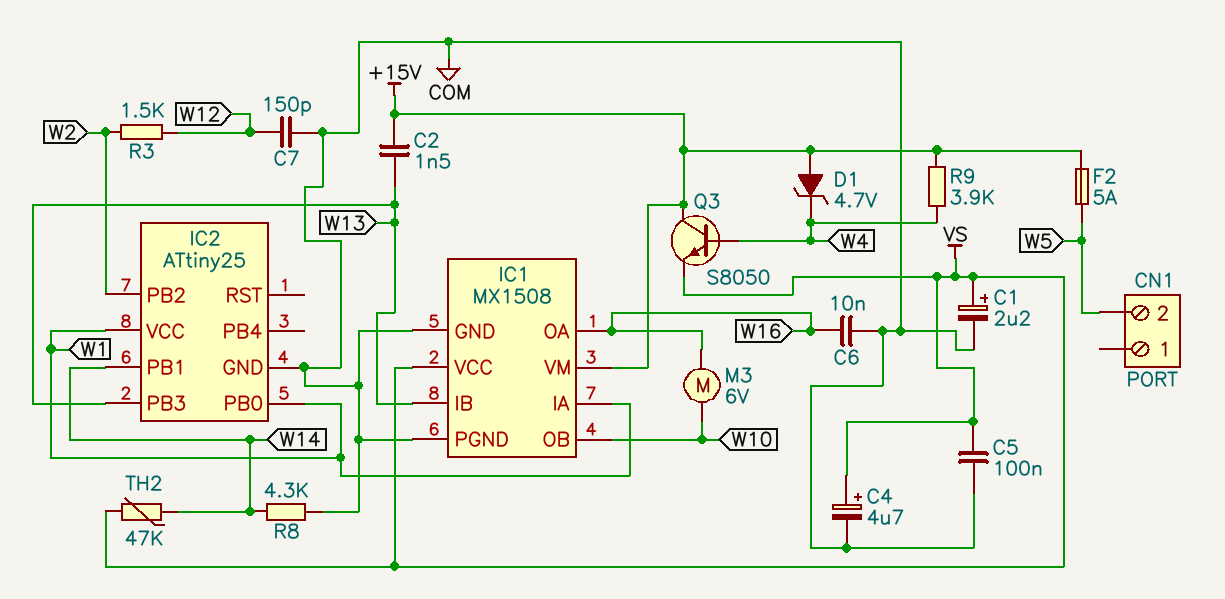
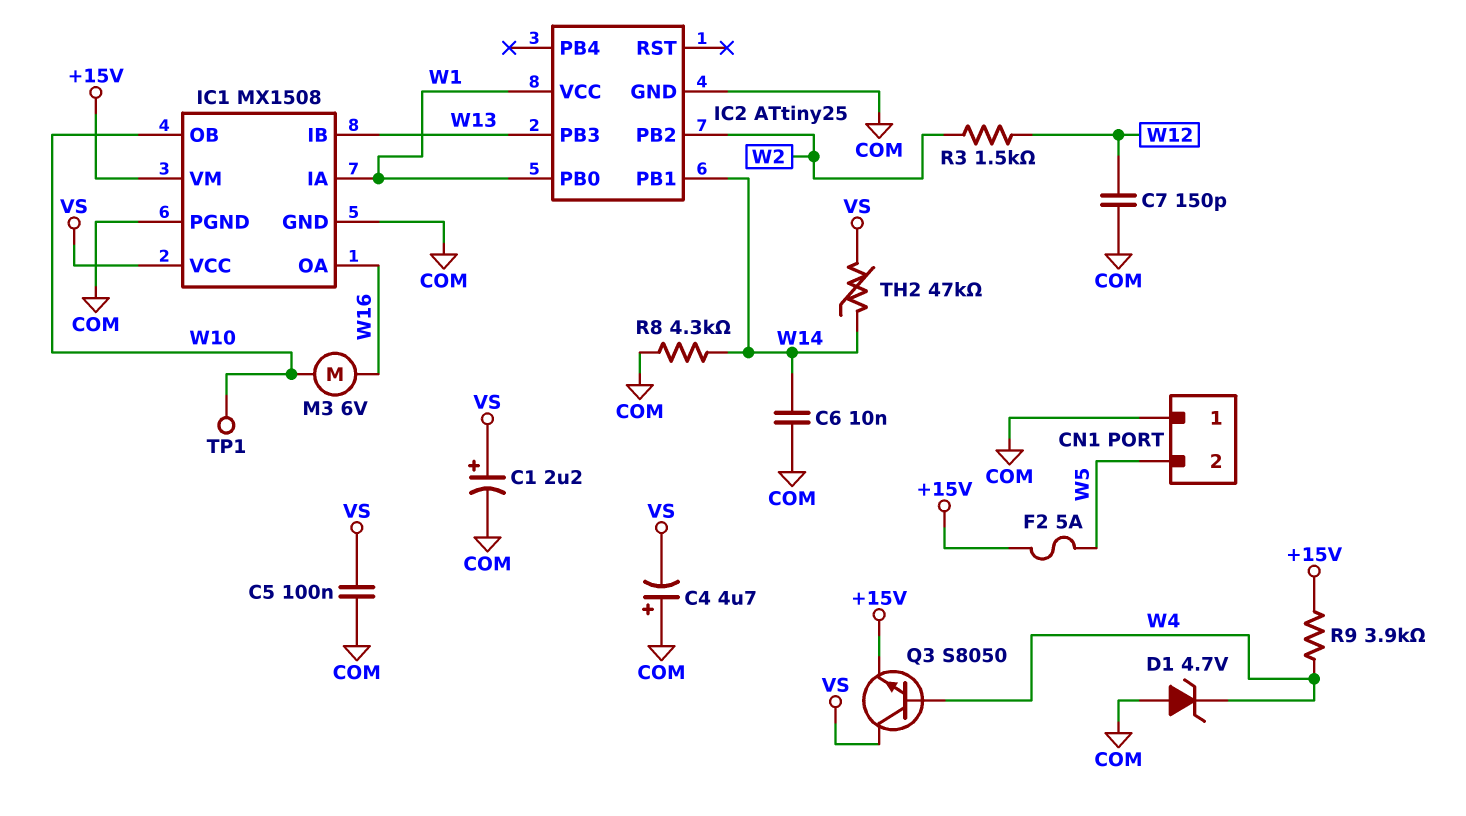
C2: 1.5nF (+15V, W13) -> none
C4: 4.7uF (plus VS, minus COM) -> 4.7uF (plus COM, minus VS)
C6: 10nF (COM, W16) -> 10nF (COM, W14)
CN1 pin 1: none -> COM
D1: zener 4.7V (A +15V, K W4) -> zener 4.7V (A COM, K W4)
Q3: NPN S8050 (B W4, C +15V, E VS) -> NPN S8050 (B W4, C VS, E +15V)
TP1: none -> test point (W10)

